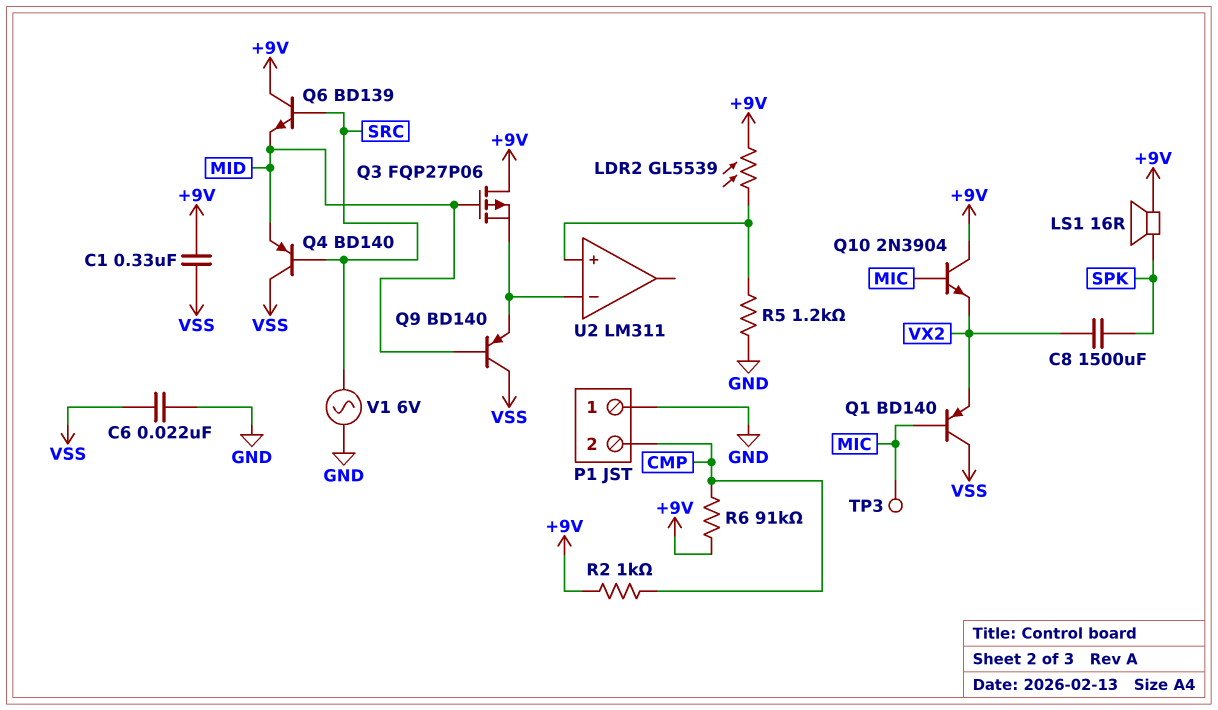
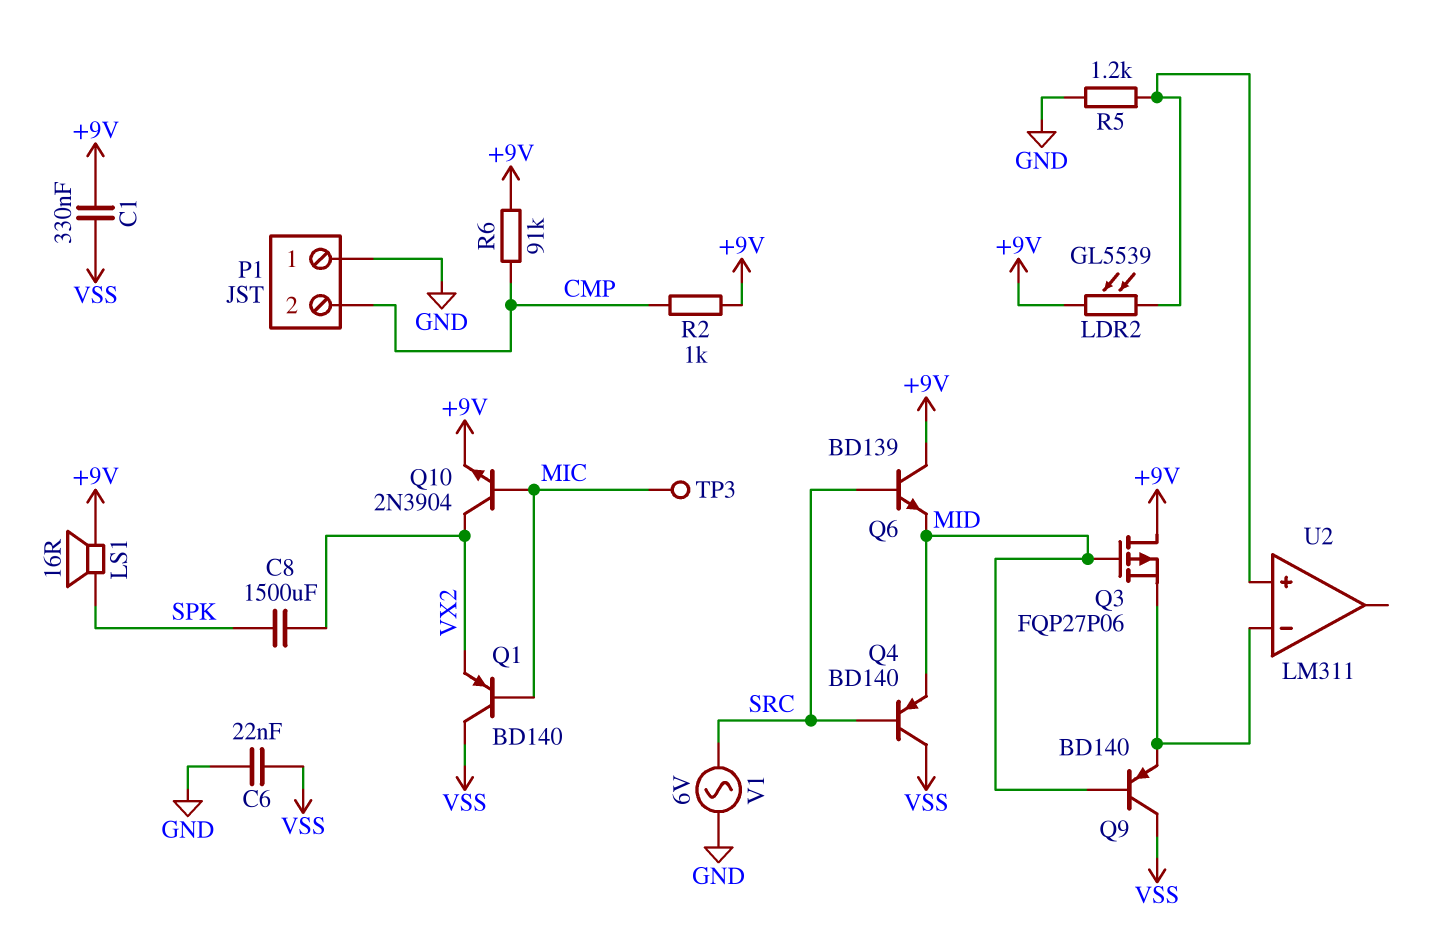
Q10: NPN 2N3904 (B MIC, C +9V, E VX2) -> NPN 2N3904 (B MIC, C VX2, E +9V)

